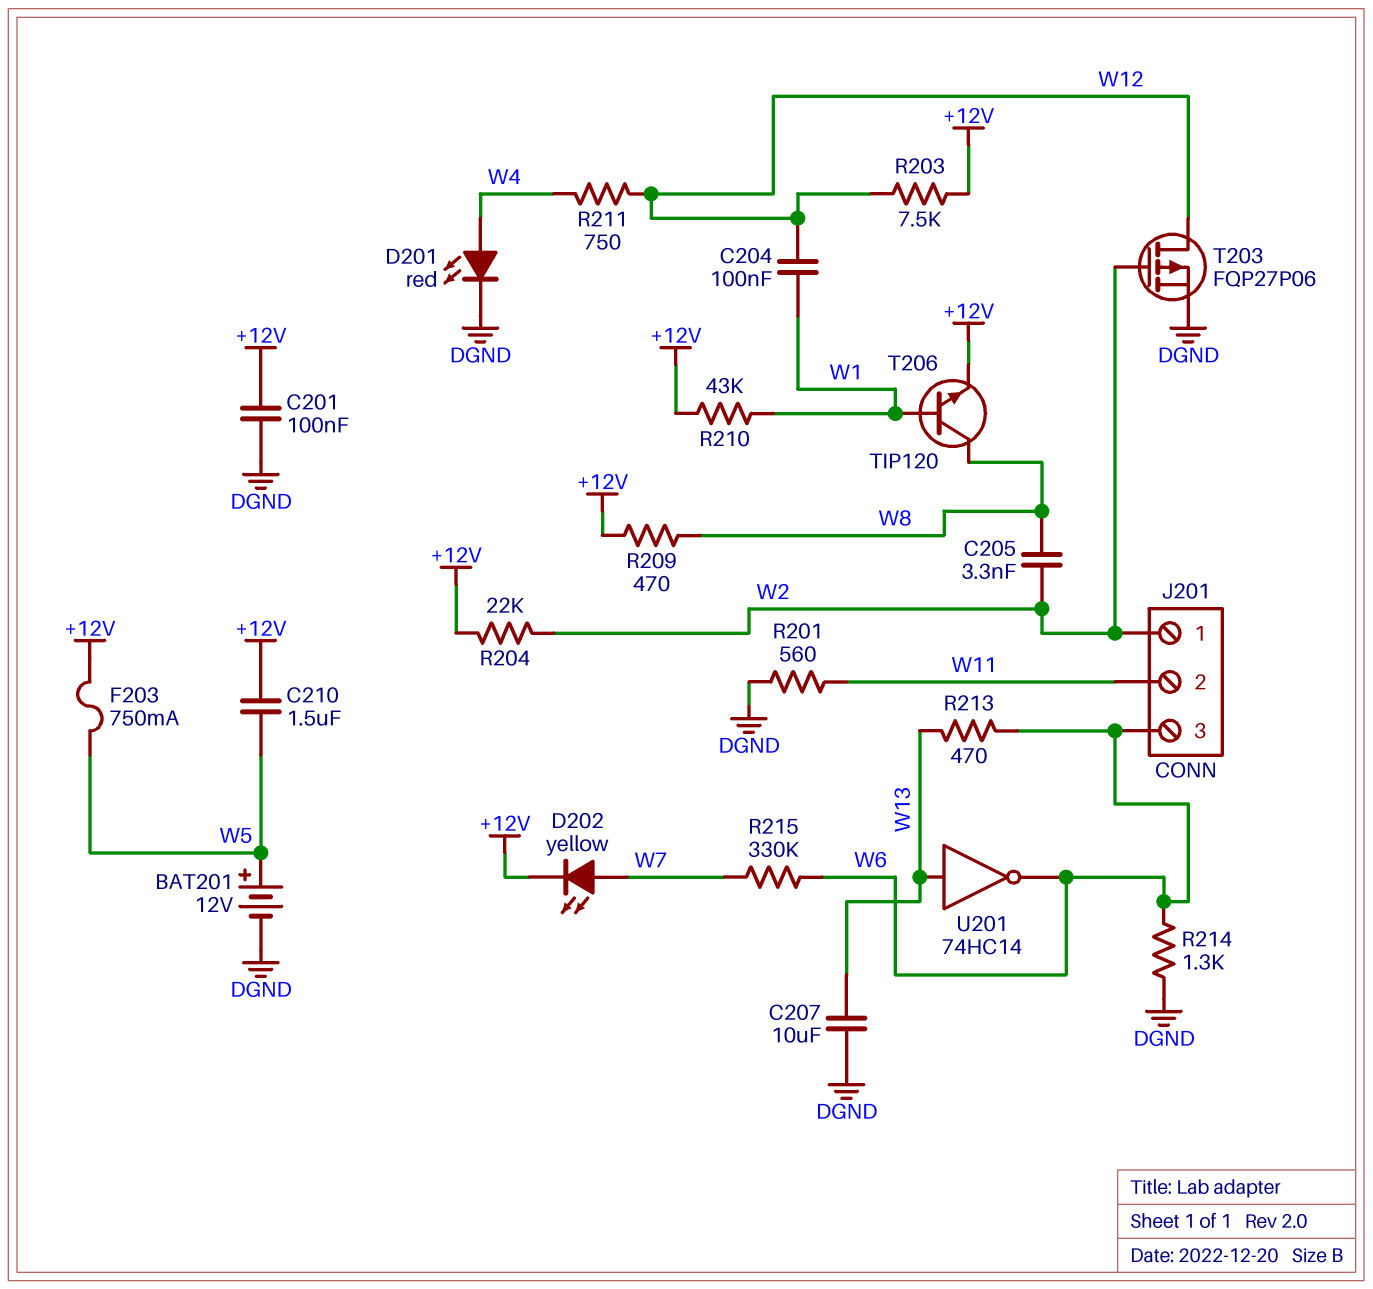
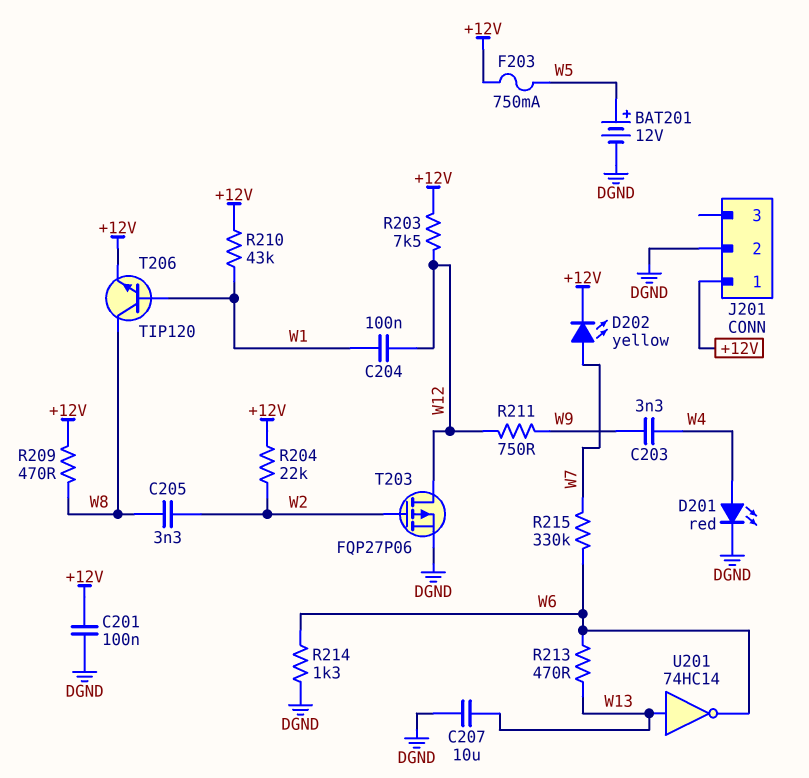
C203: none -> 3.3nF (W4, W9)
C210: 1.5uF (+12V, W5) -> none
J201 pin 1: W2 -> +12V
J201 pin 2: W11 -> DGND
J201 pin 3: W6 -> none
R201: 560 (DGND, W11) -> none
R211: 750 (W4, W12) -> 750 (W9, W12)

